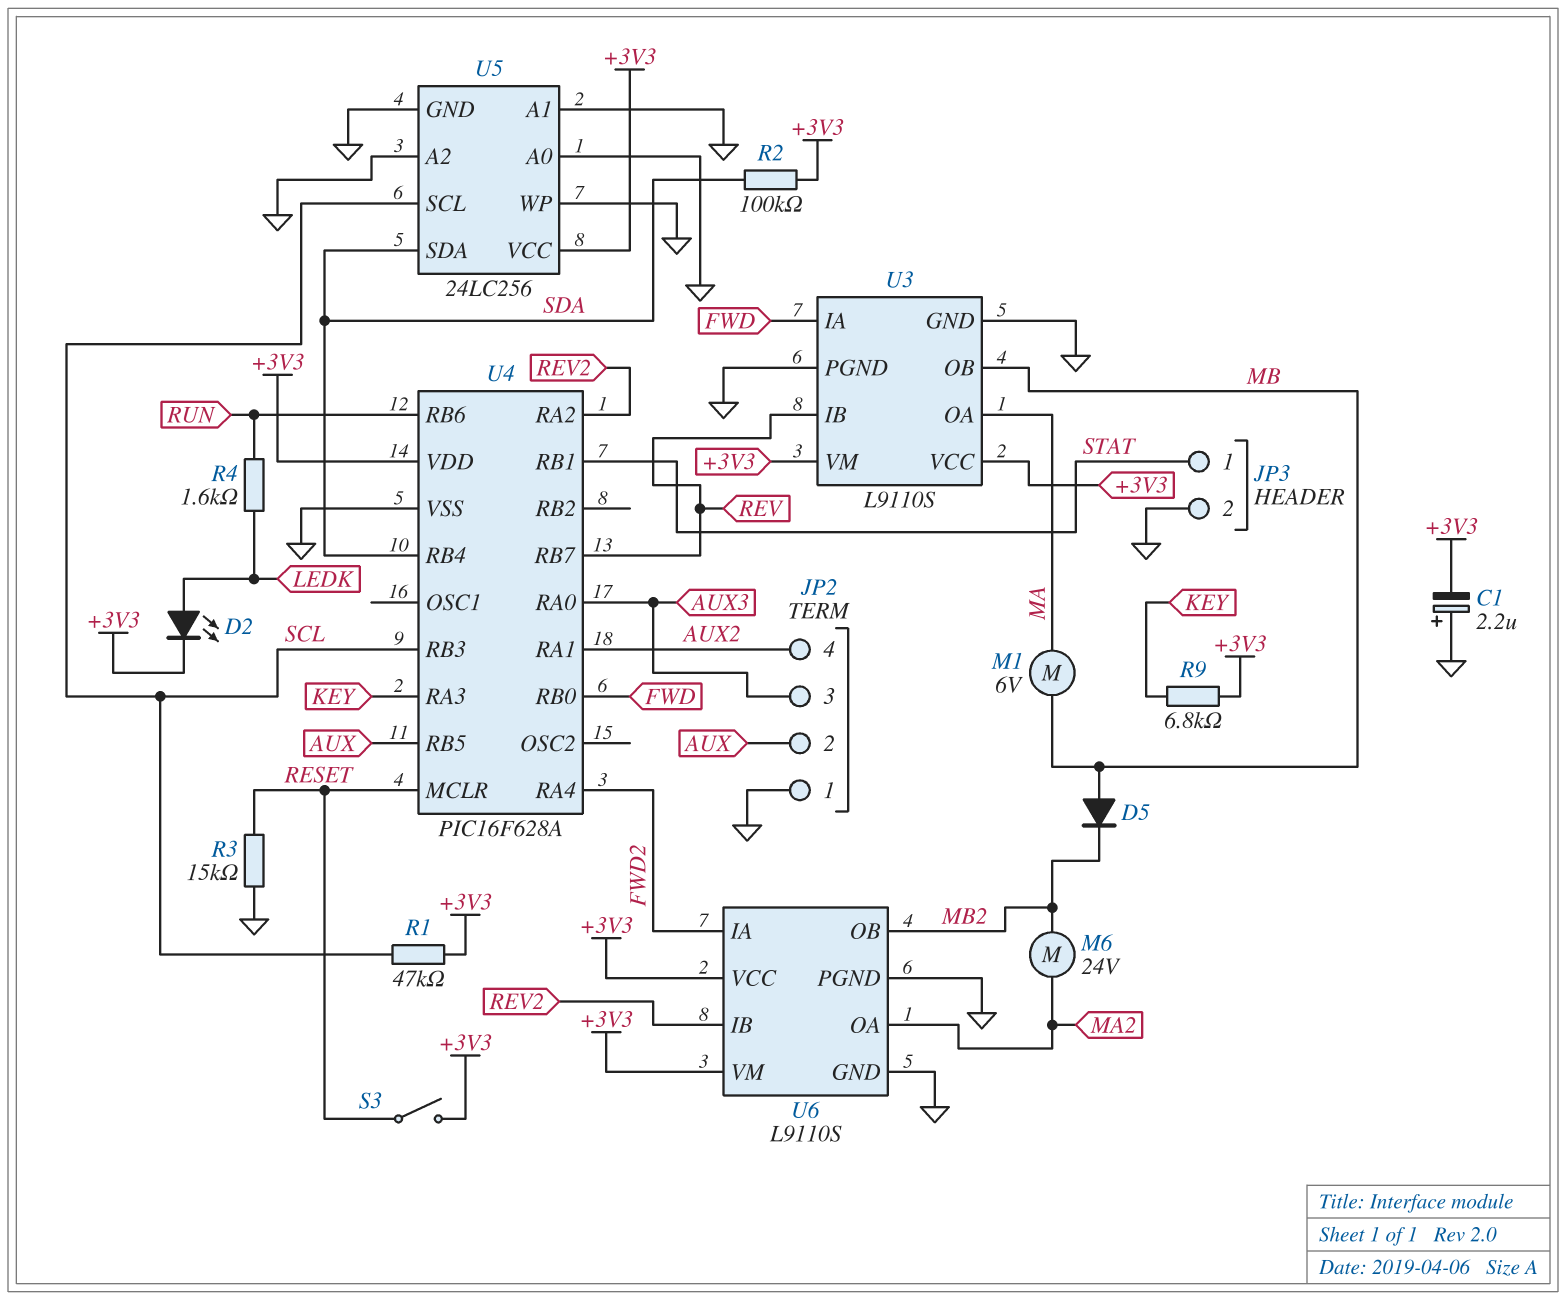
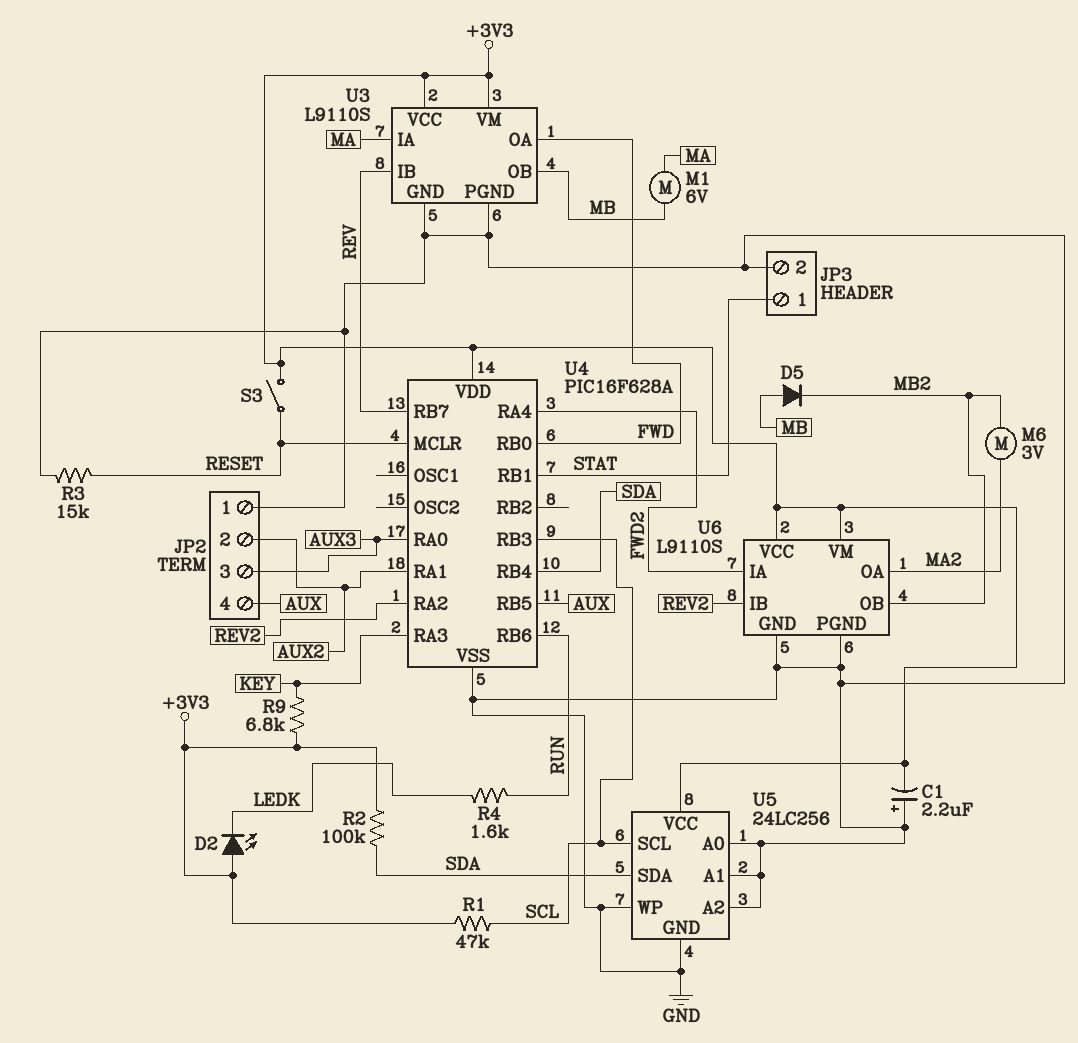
D2: LED (A LEDK, K +3V3) -> LED (A +3V3, K LEDK)
JP2 pin 2: AUX -> AUX2
JP2 pin 4: AUX2 -> AUX
M6: motor 24V (MA2, MB2) -> motor 3V (MA2, MB2)
U3 pin IA: FWD -> MA
U3 pin OA: MA -> FWD

